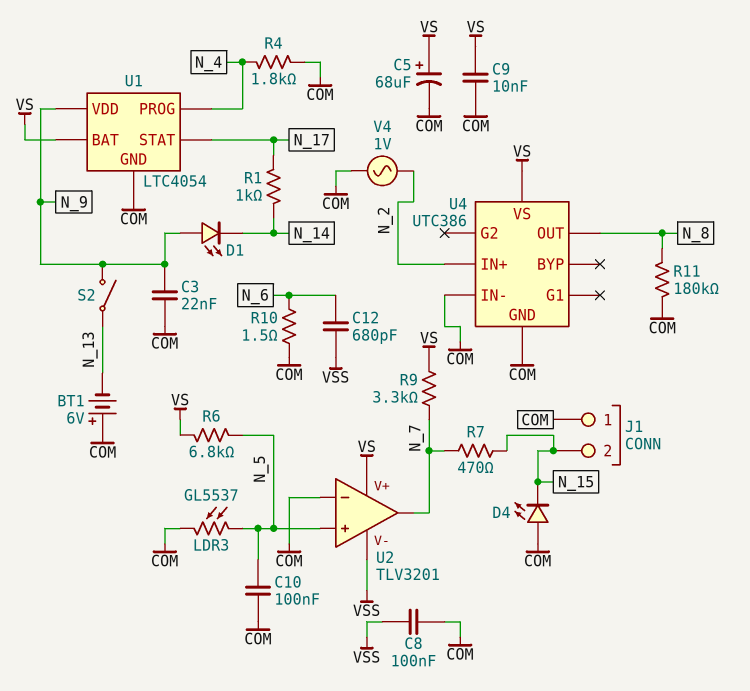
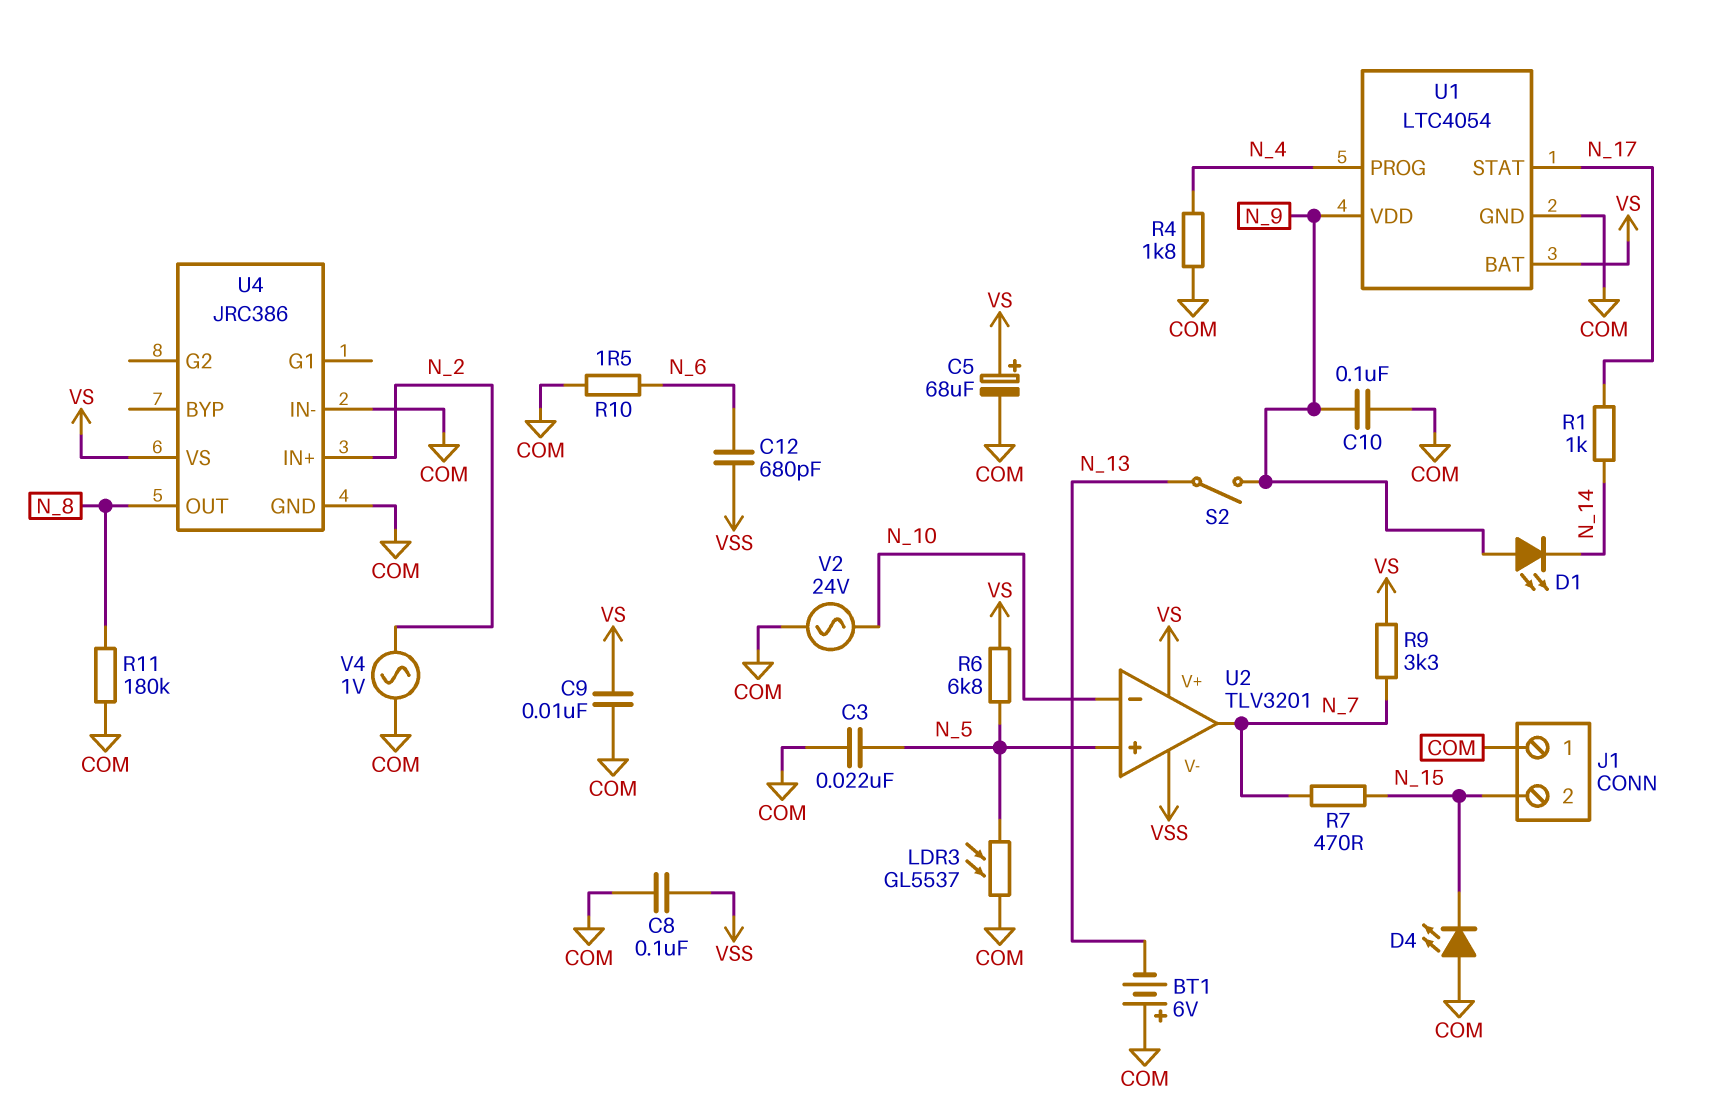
C3: 22nF (COM, N_9) -> 22nF (COM, N_5)
C10: 100nF (COM, N_5) -> 100nF (COM, N_9)
U2 pin in-: COM -> N_10
U4: UTC386 -> JRC386
V2: none -> AC 24V (COM, N_10)

